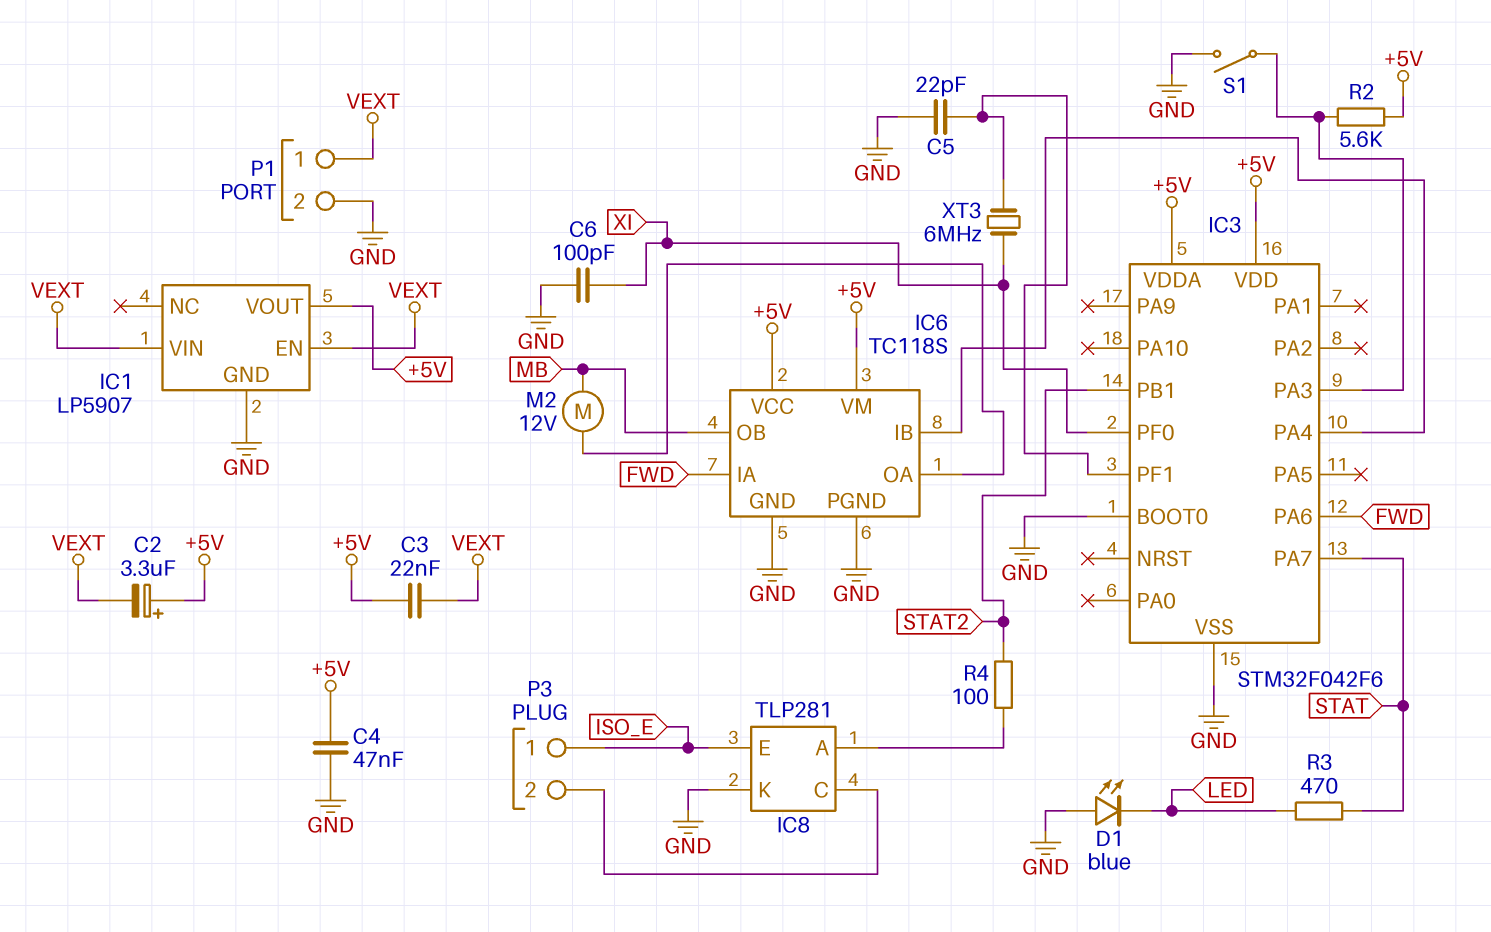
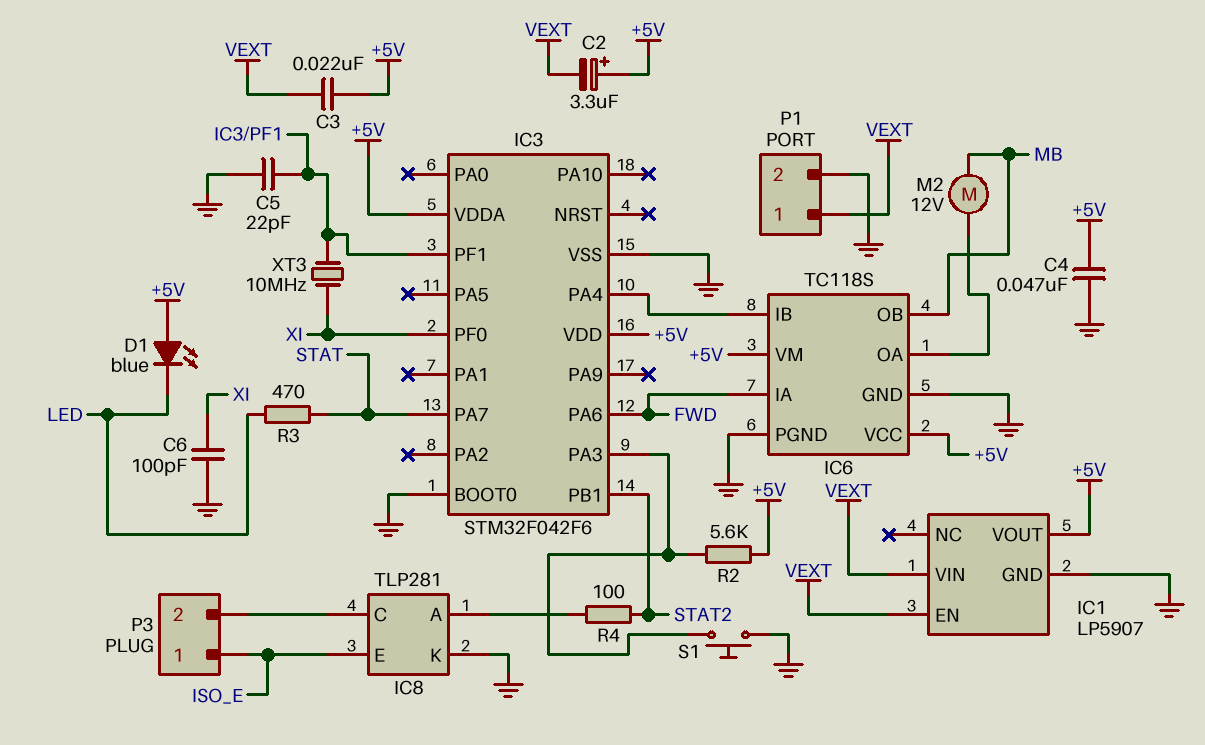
D1: LED blue (A GND, K LED) -> LED blue (A +5V, K LED)
S1: switch (GND, IC3/PA3) -> button (GND, IC3/PA3)
XT3: 6MHz (IC3/PF1, XI) -> 10MHz (IC3/PF1, XI)

